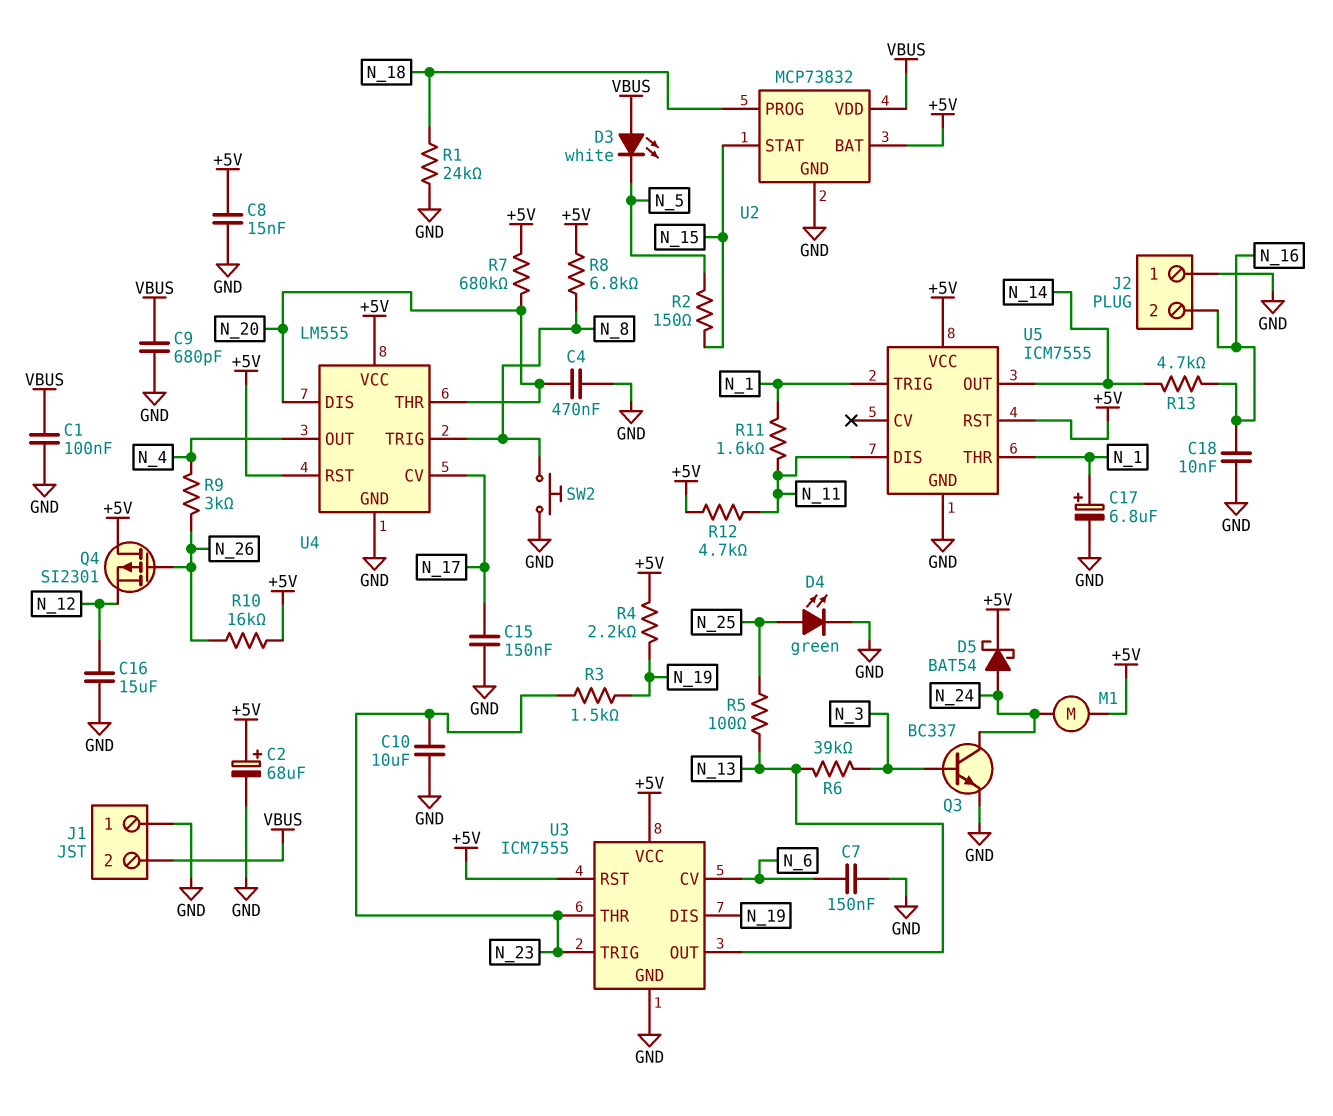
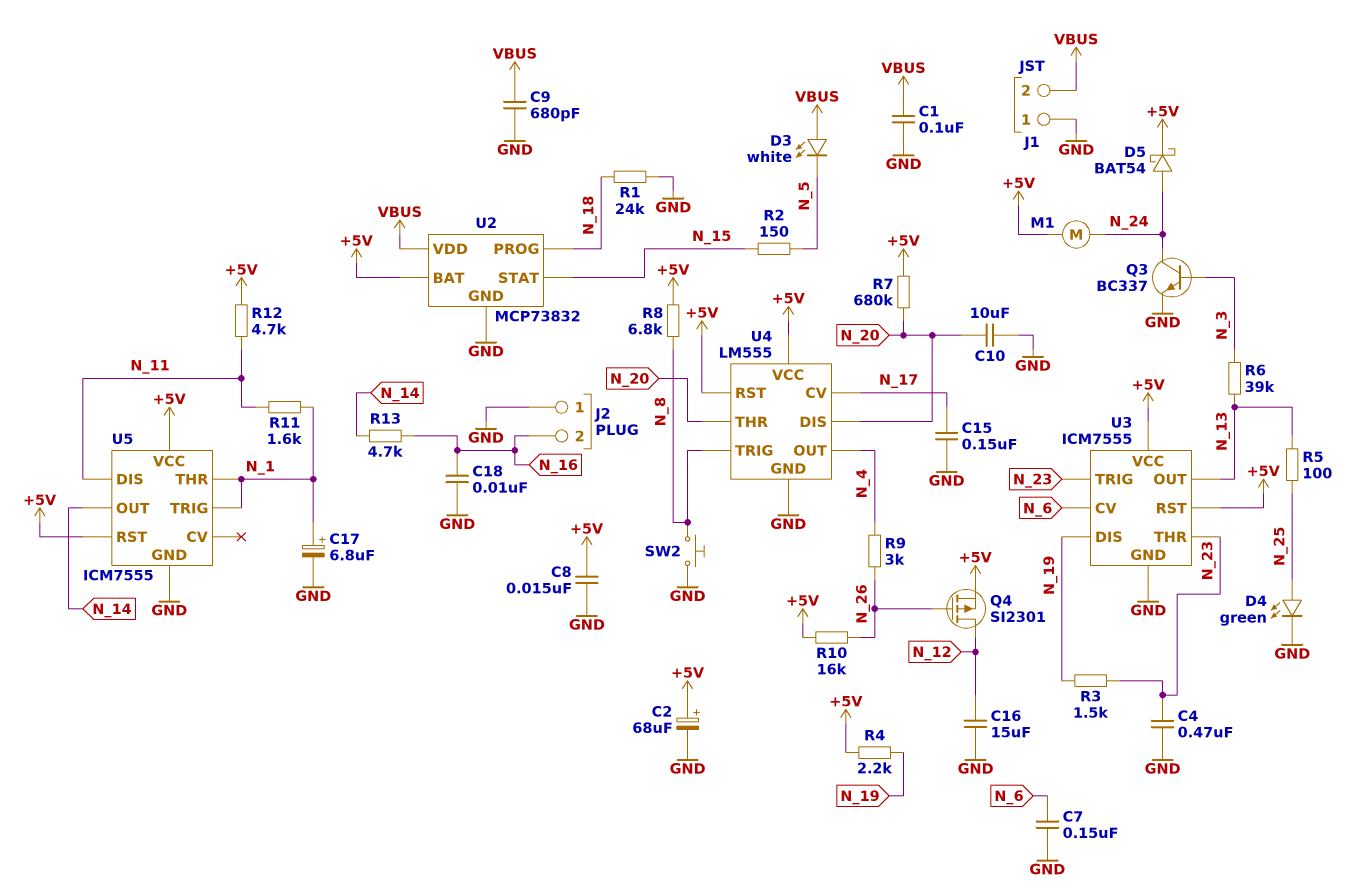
C4: 470nF (GND, N_20) -> 470nF (GND, N_23)
C10: 10uF (GND, N_23) -> 10uF (GND, N_20)
Q4: PMOS SI2301 (G N_26, D +5V, S N_12) -> PMOS SI2301 (G N_26, D N_12, S +5V)

